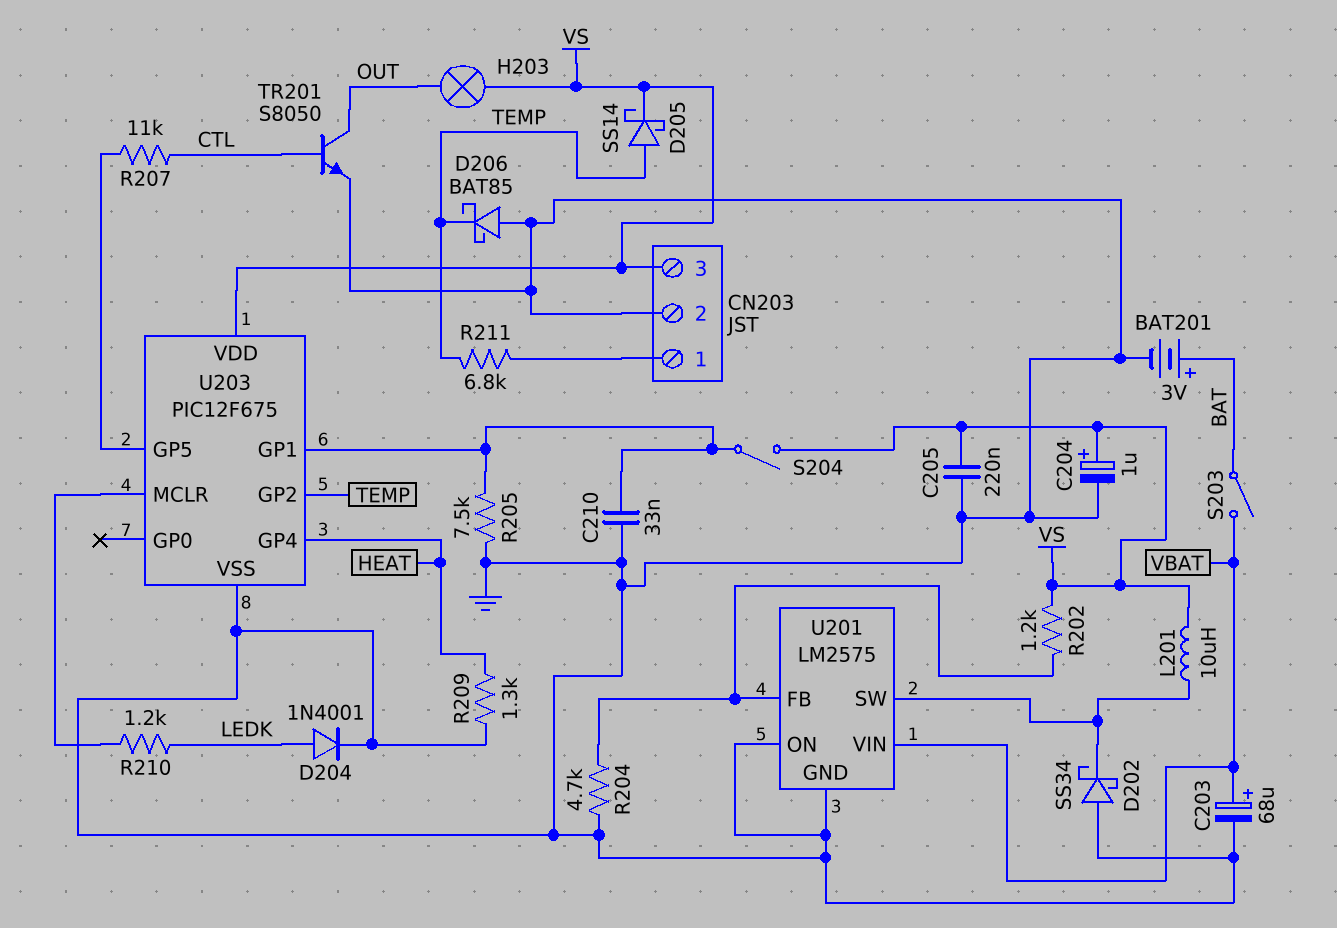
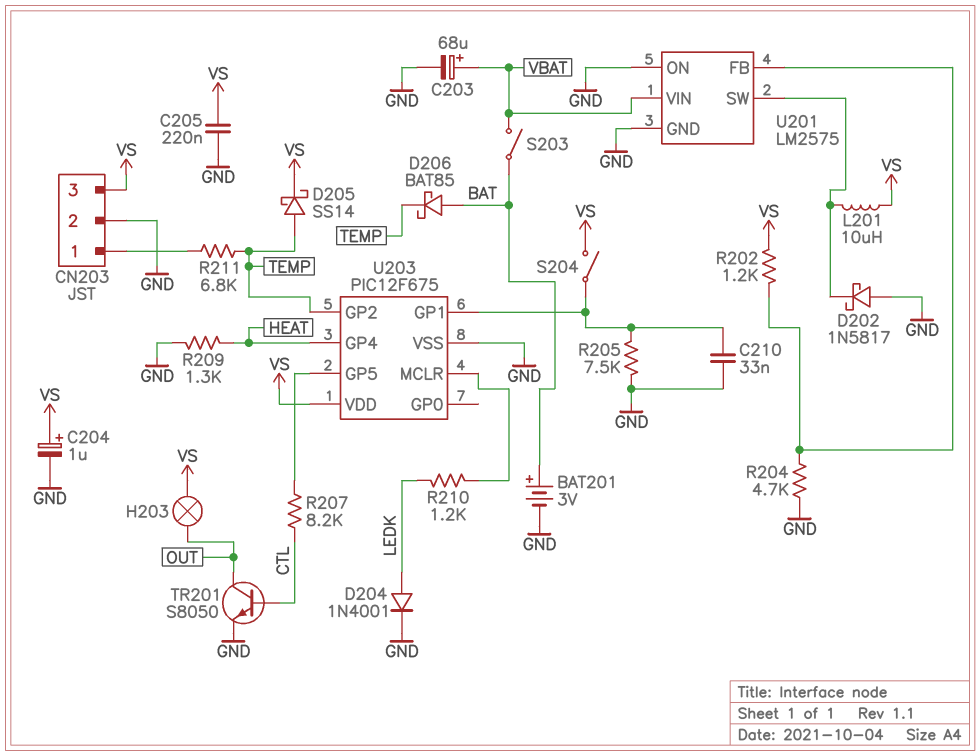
D202: schottky SS34 (A GND, K U201/SW) -> schottky 1N5817 (A GND, K U201/SW)
D206: schottky BAT85 (A GND, K TEMP) -> schottky BAT85 (A BAT, K TEMP)
R207: 11k (CTL, U203/GP5) -> 8.2k (CTL, U203/GP5)

